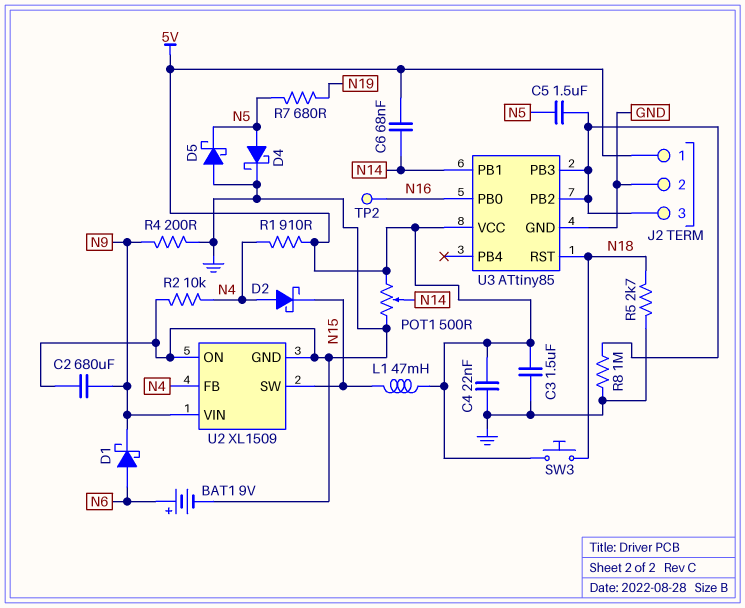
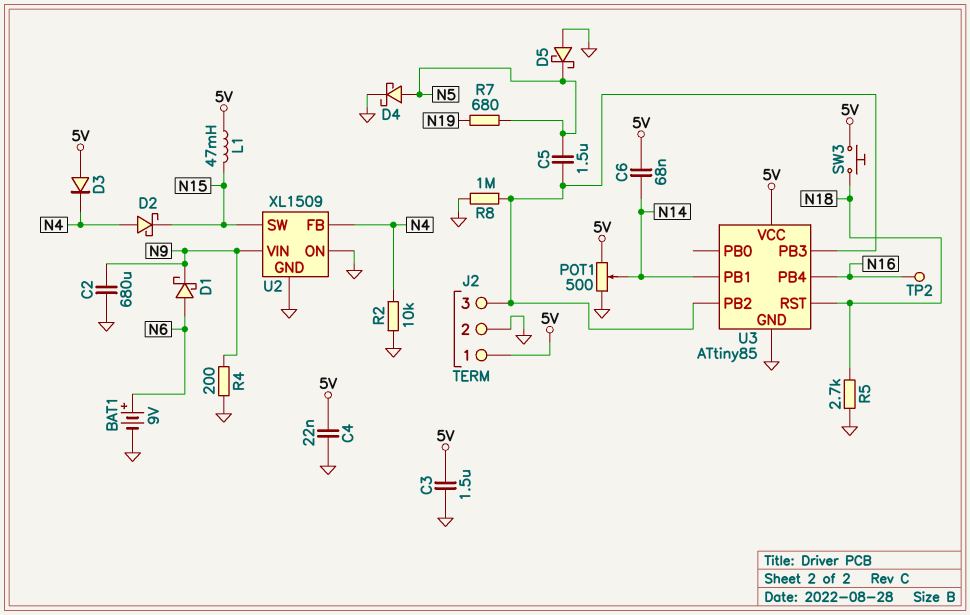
D3: none -> diode (A 5V, K N4)
R1: 910 (5V, N4) -> none
U3 pin PB0: N16 -> none
U3 pin PB4: none -> N16

